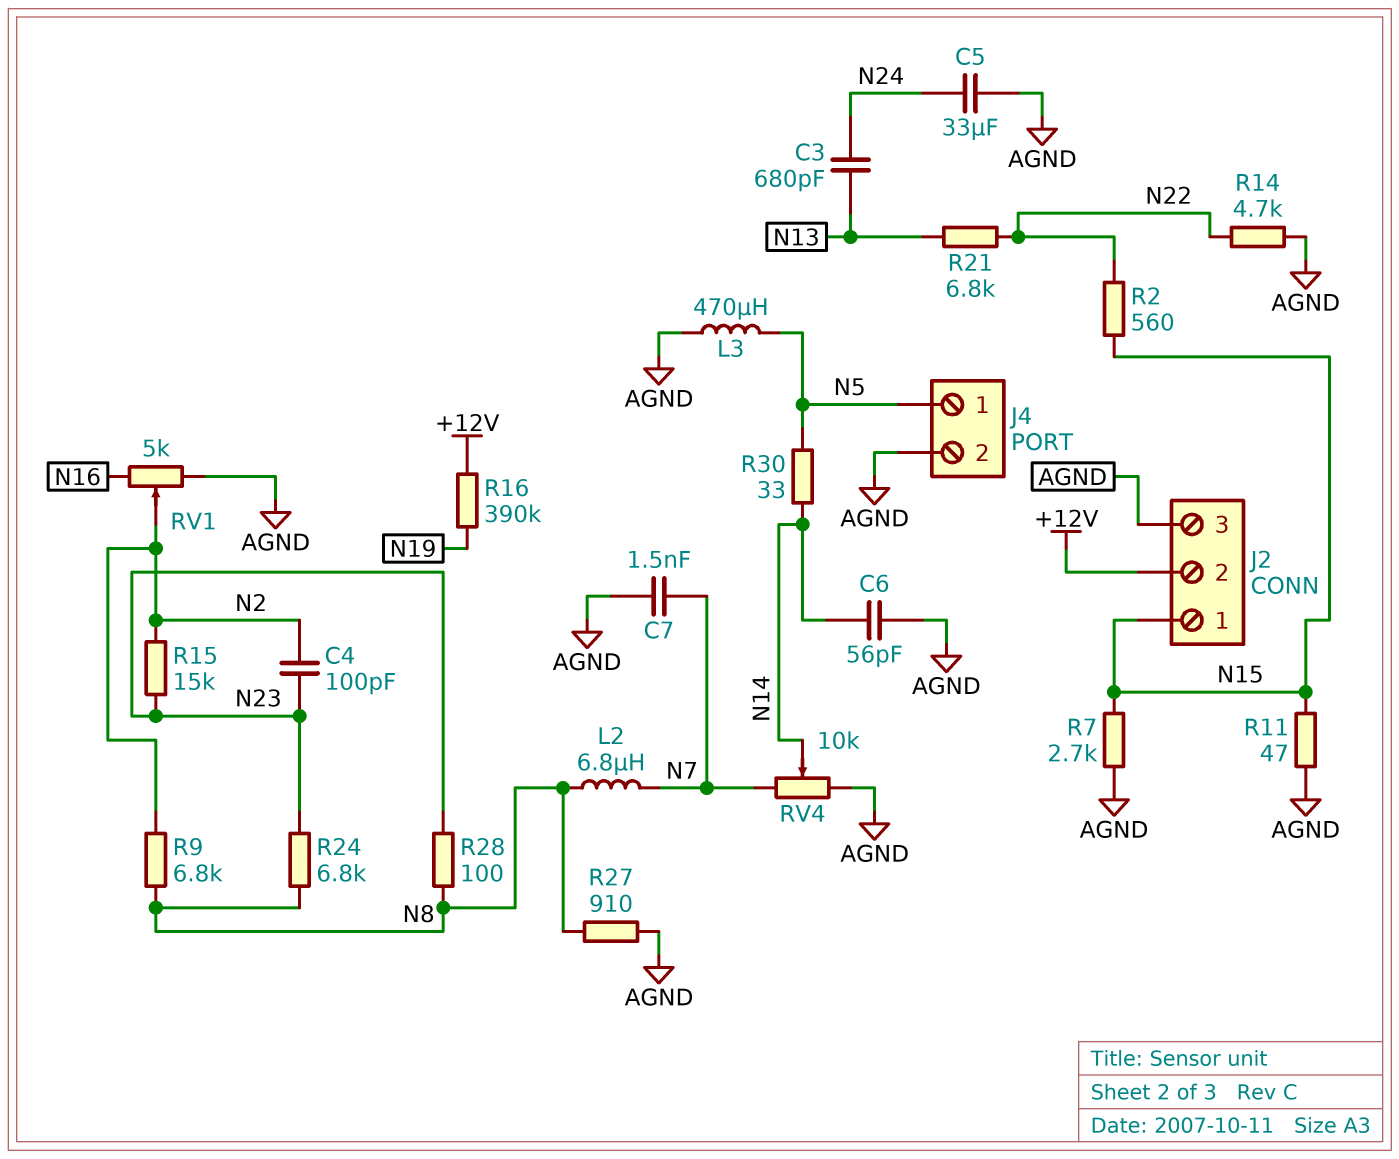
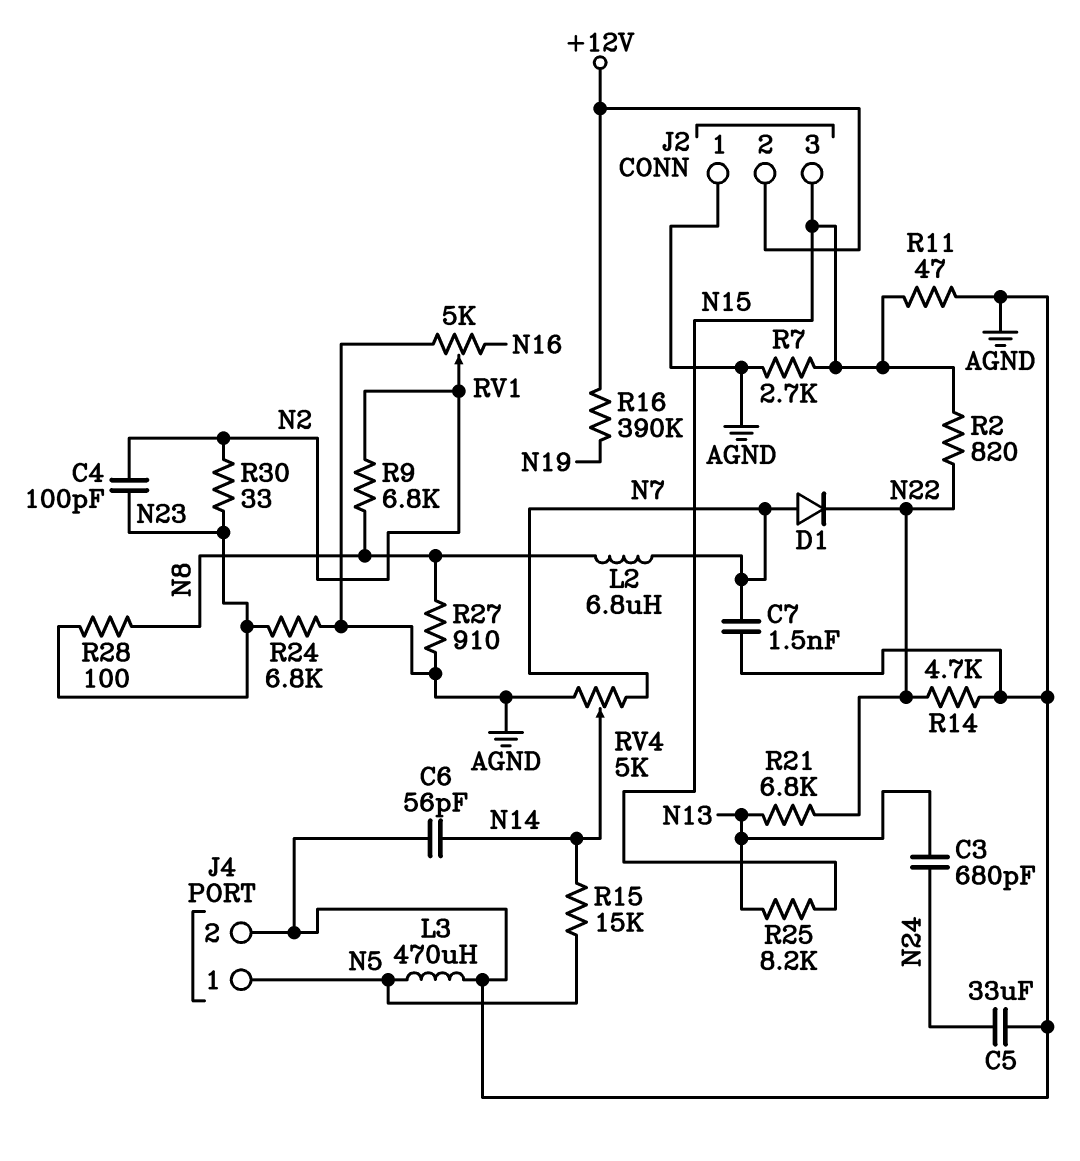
D1: none -> diode (A N7, K N22)
J2 pin 1: N15 -> AGND
J2 pin 3: AGND -> N15
R2: 560 (N15, N22) -> 820 (N15, N22)
R15: 15k (N2, N23) -> 15k (N5, N14)
R24: 6.8k (N8, N23) -> 6.8k (AGND, N23)
R25: none -> 8.2k (N13, N15)
R30: 33 (N5, N14) -> 33 (N2, N23)
RV4: 10k (AGND, N7, wiper N14) -> 5k (AGND, N7, wiper N14)

